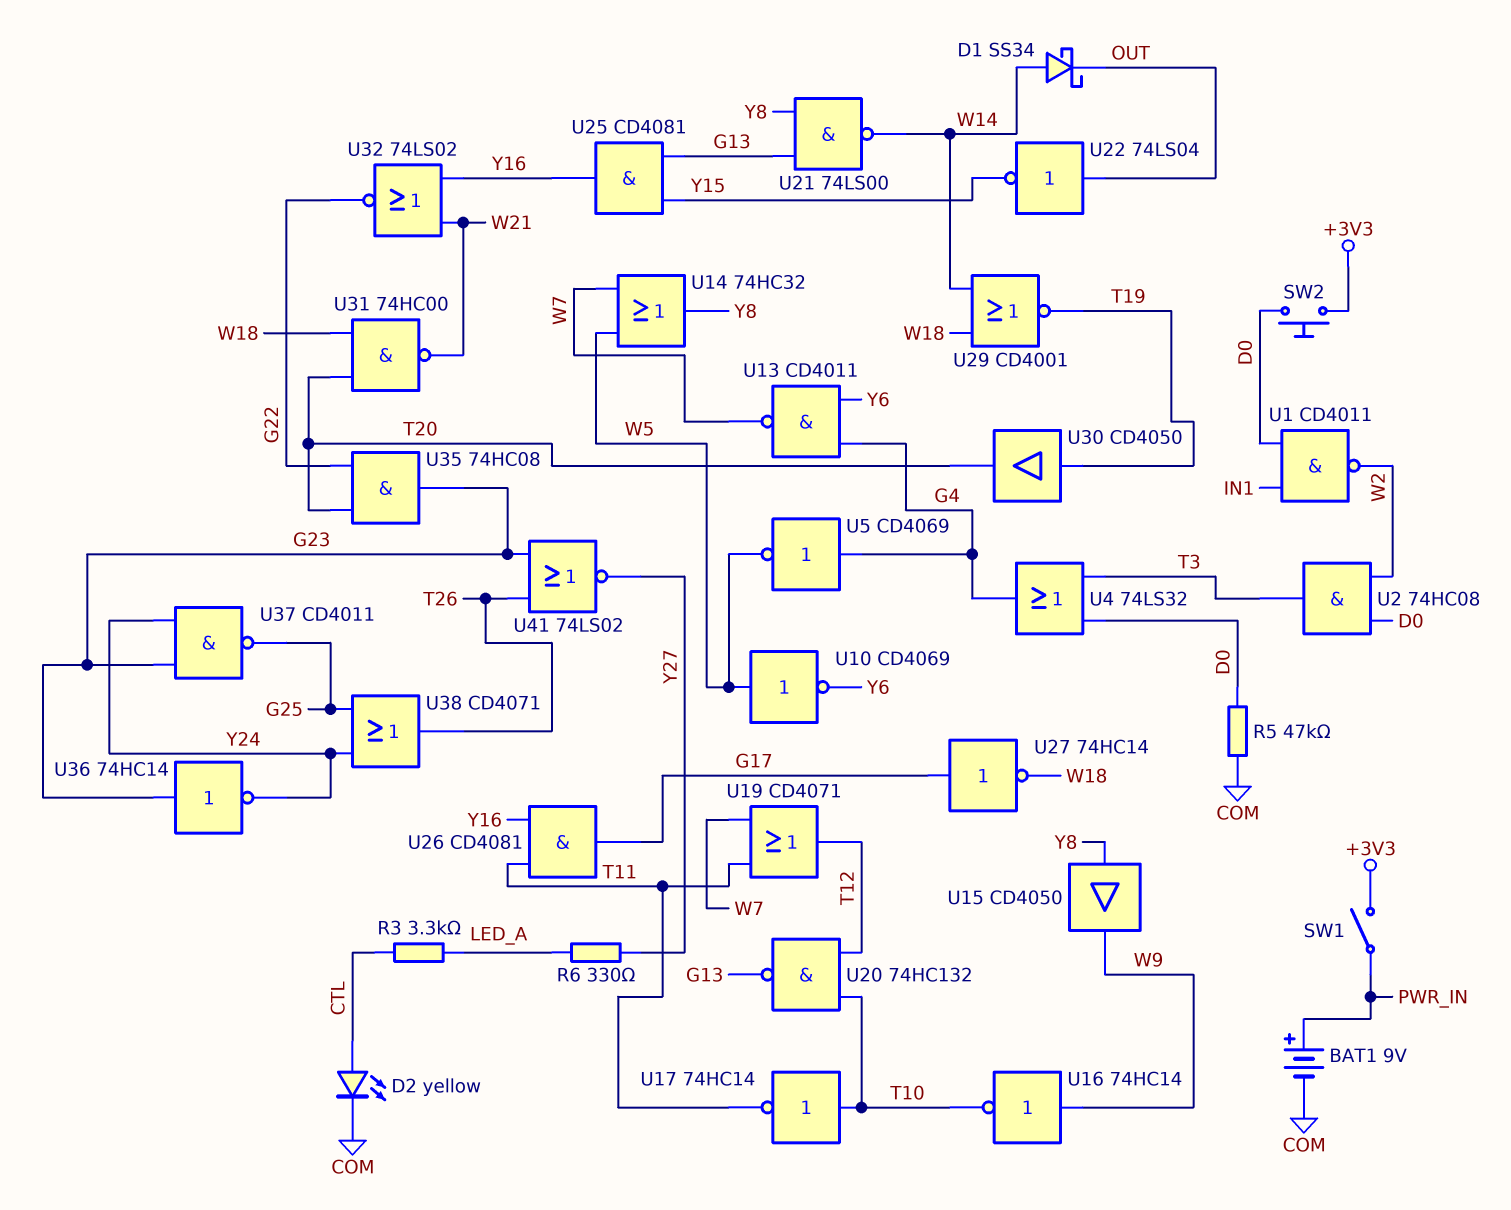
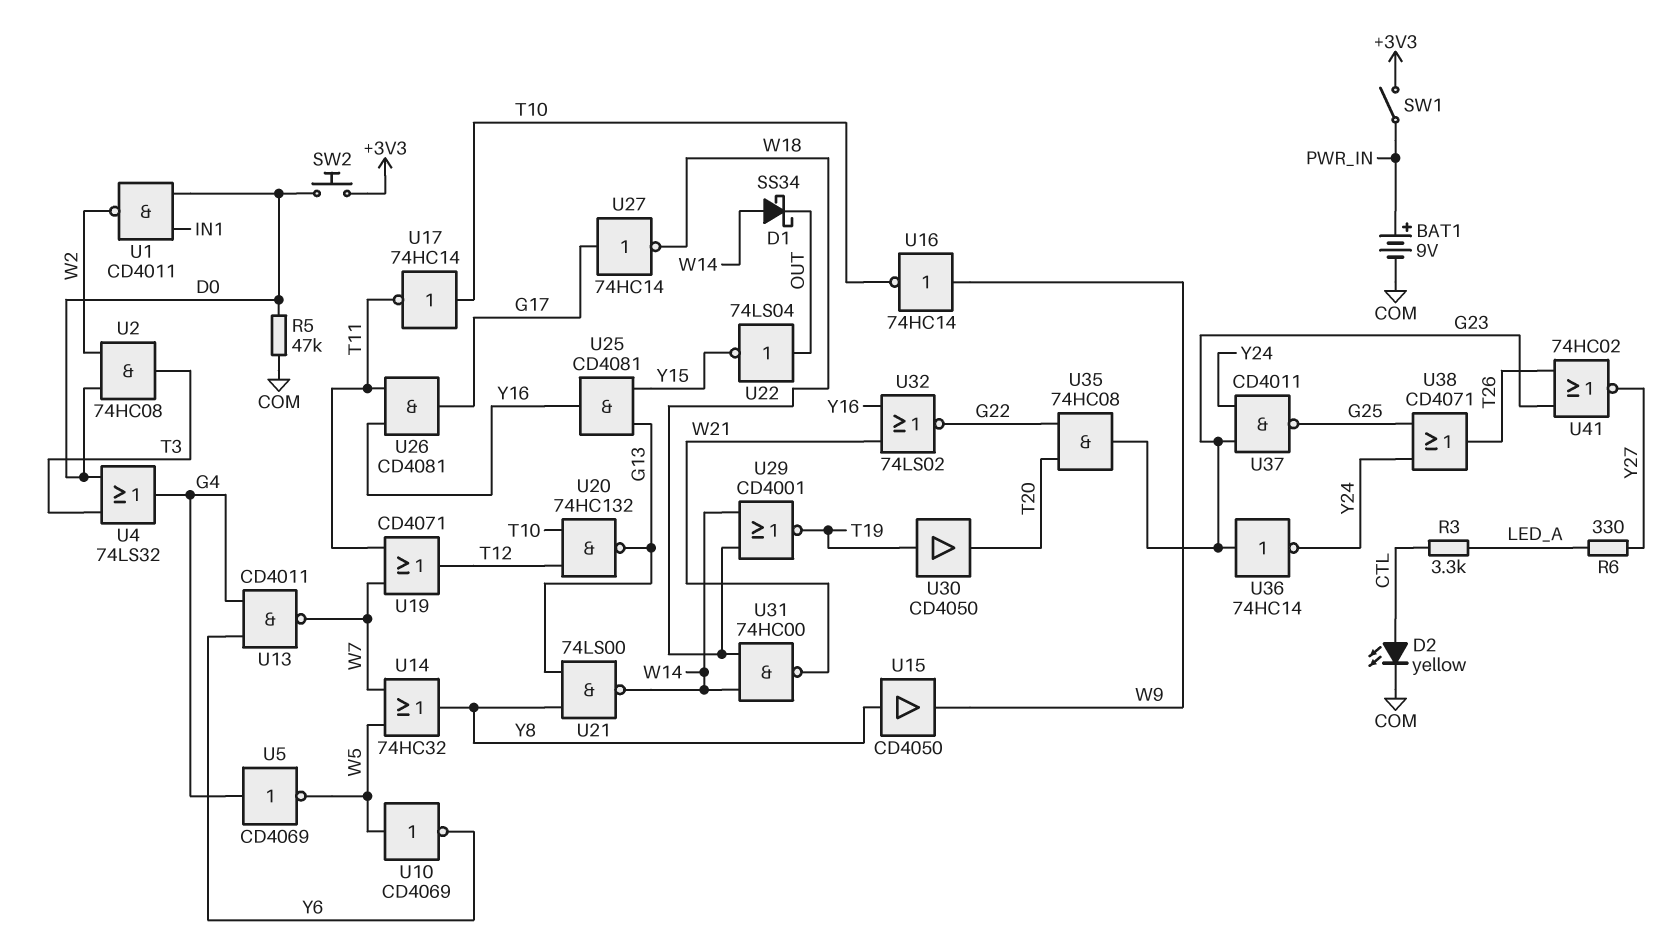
U31: NAND 74HC00 (in T20, in W18, out W21) -> NAND 74HC00 (in W14, in W18, out W21)
U41: NOR 74LS02 (in G23, in T26, out Y27) -> NOR 74HC02 (in G23, in T26, out Y27)

